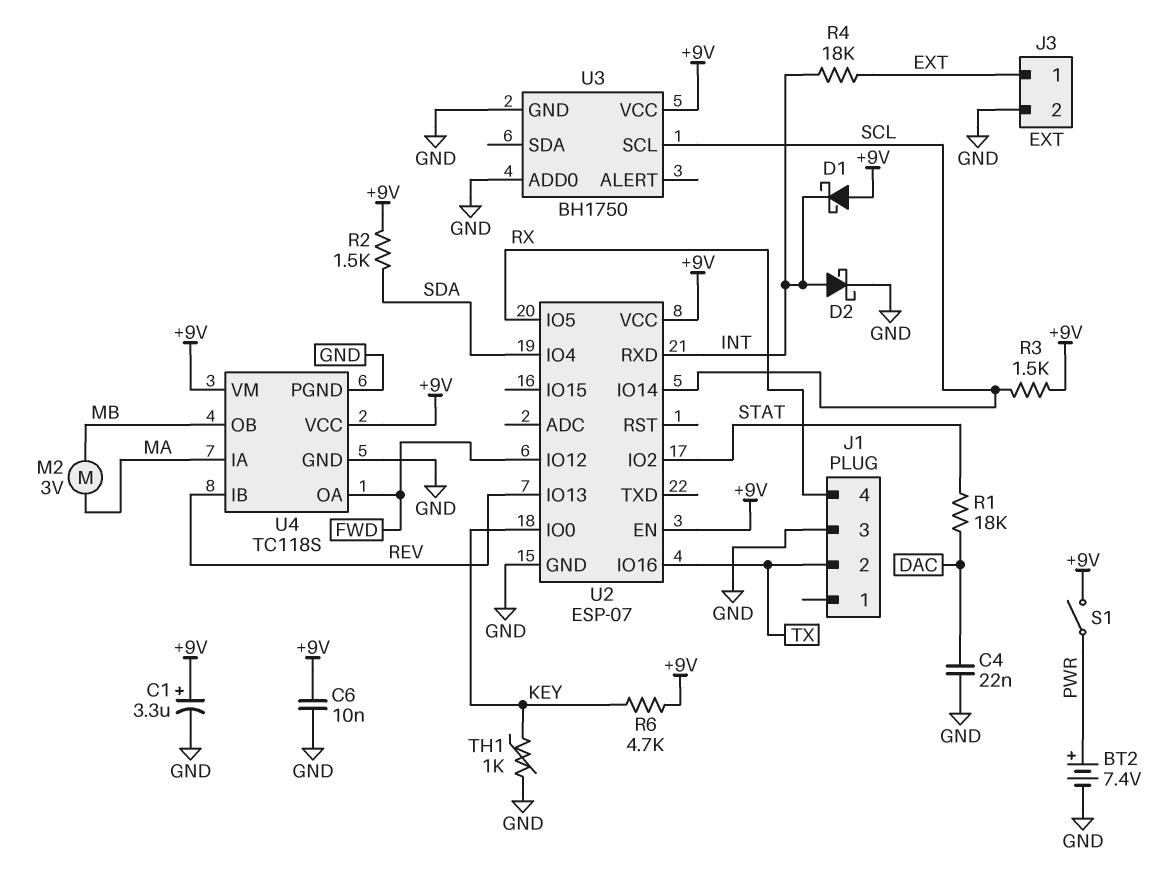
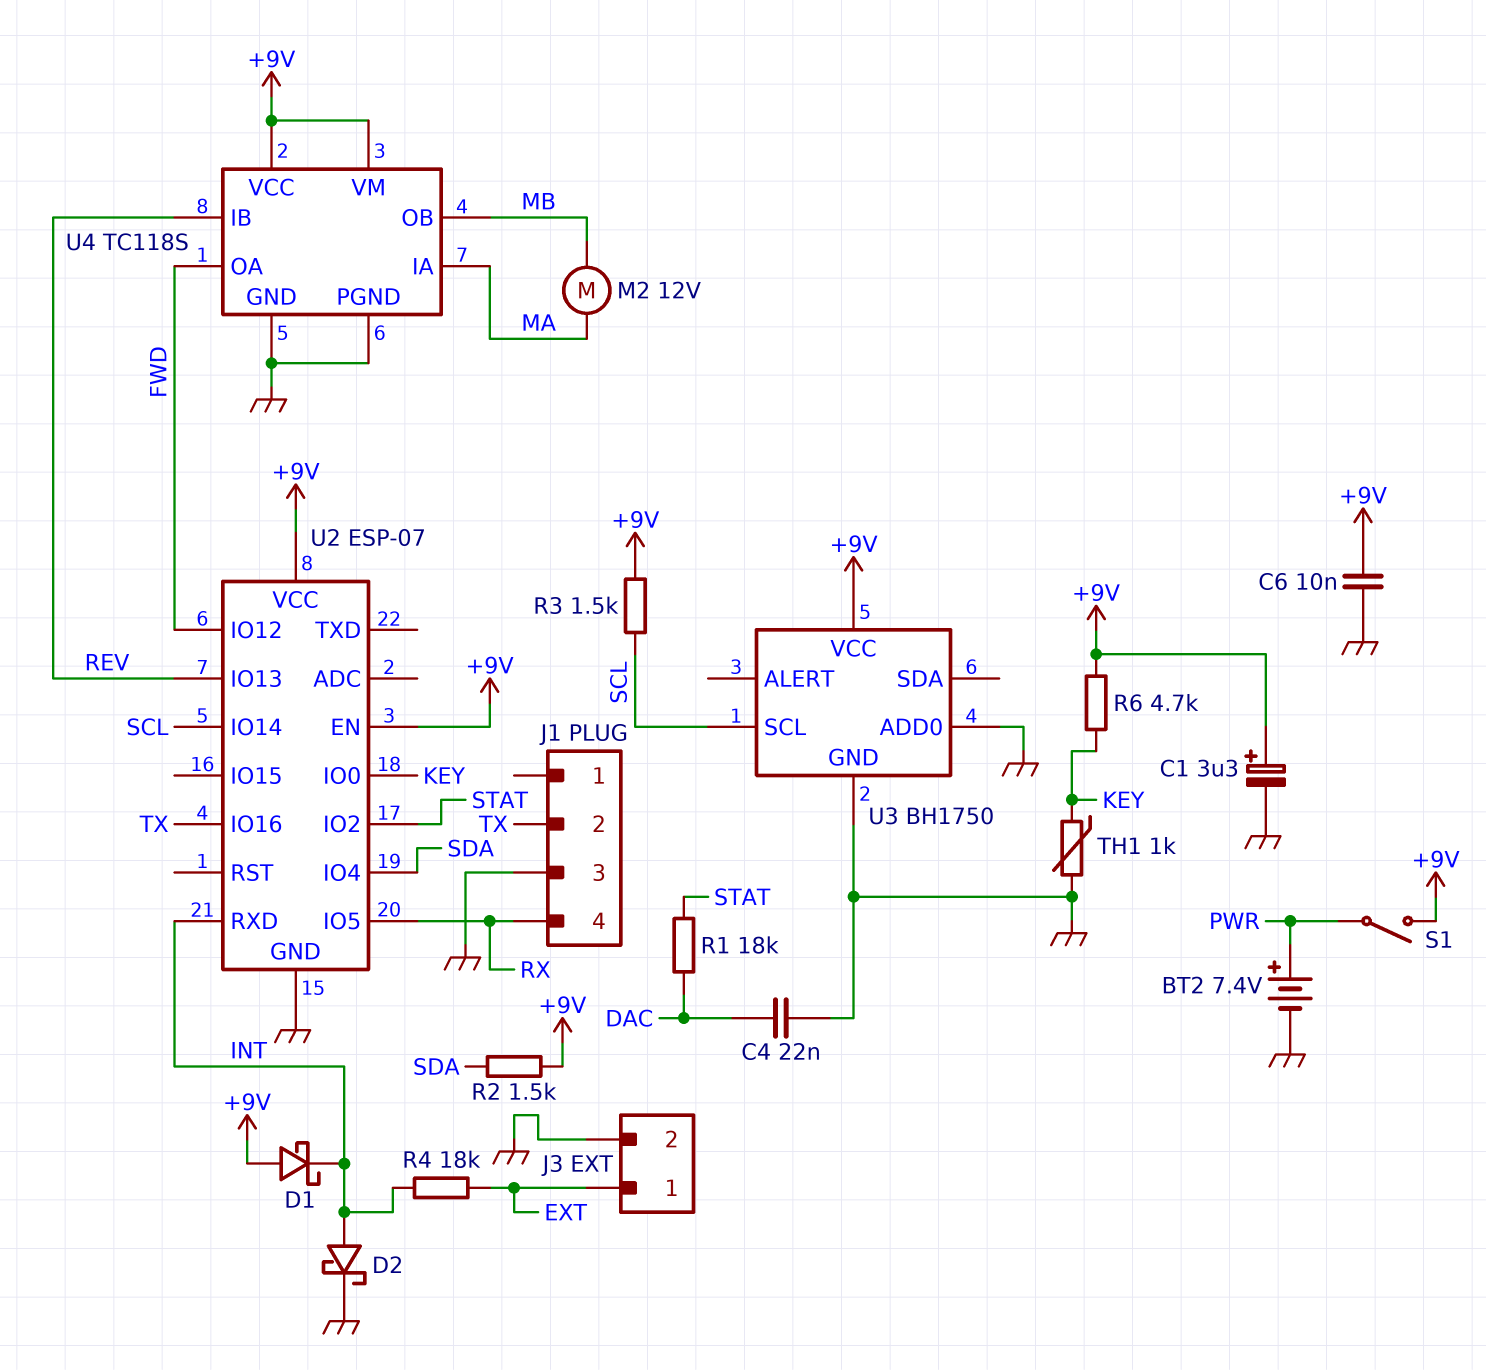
M2: motor 3V (MA, MB) -> motor 12V (MA, MB)

